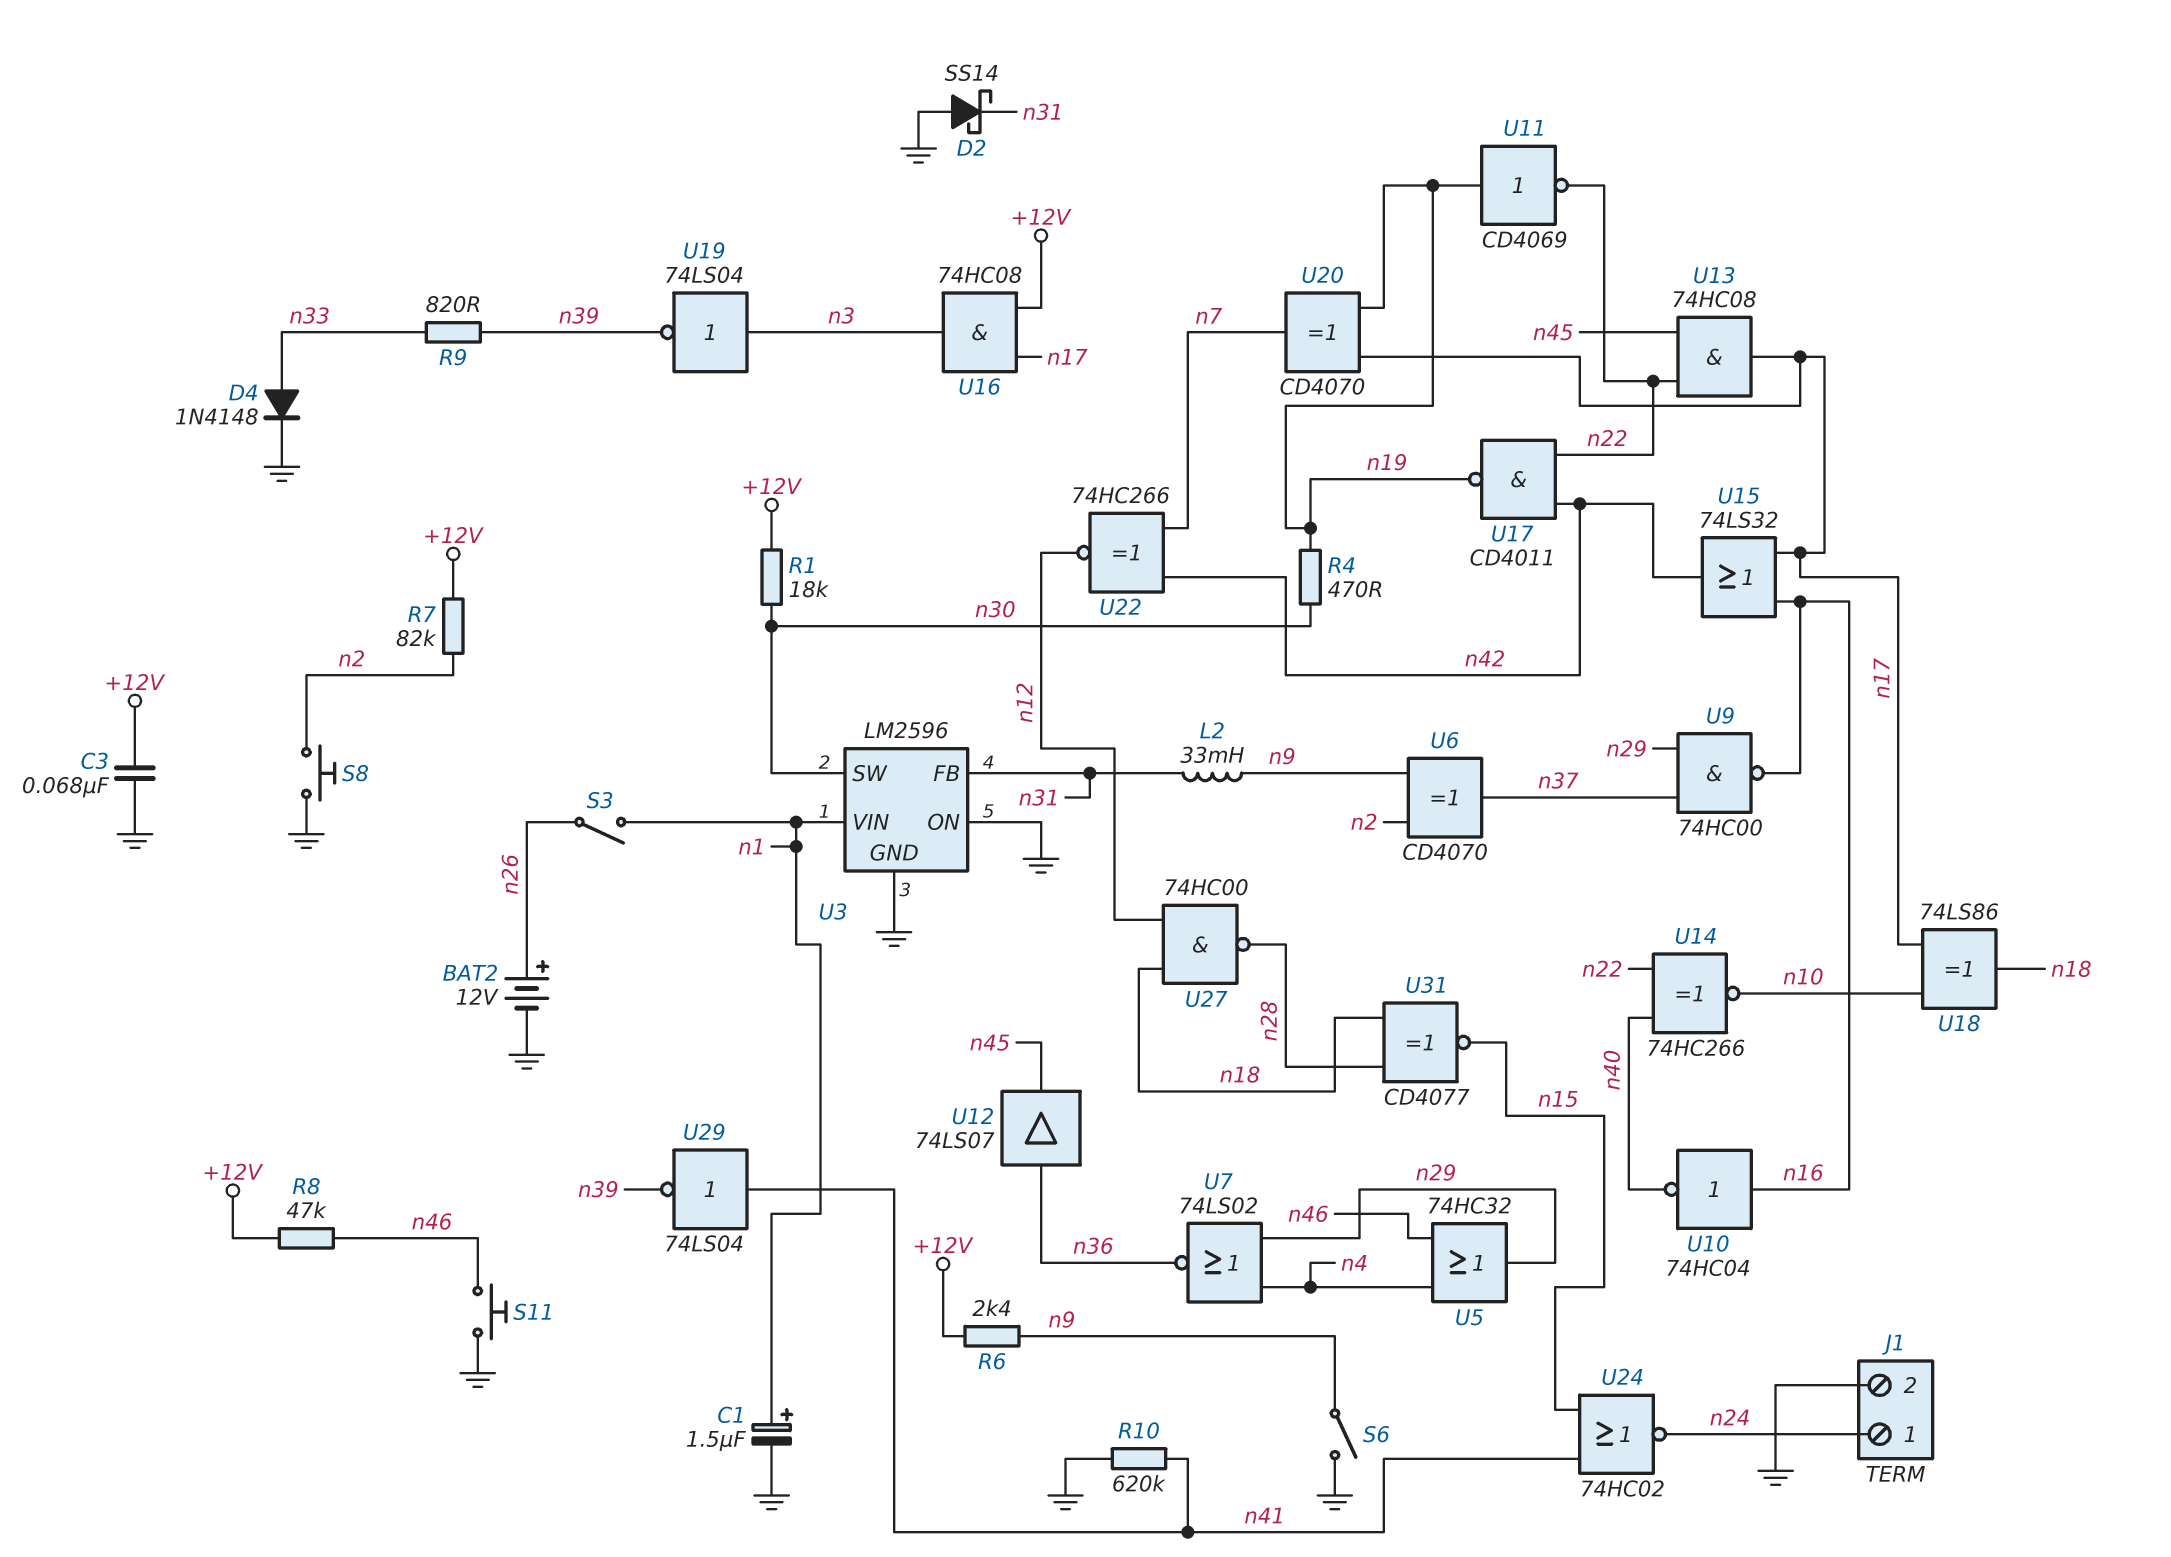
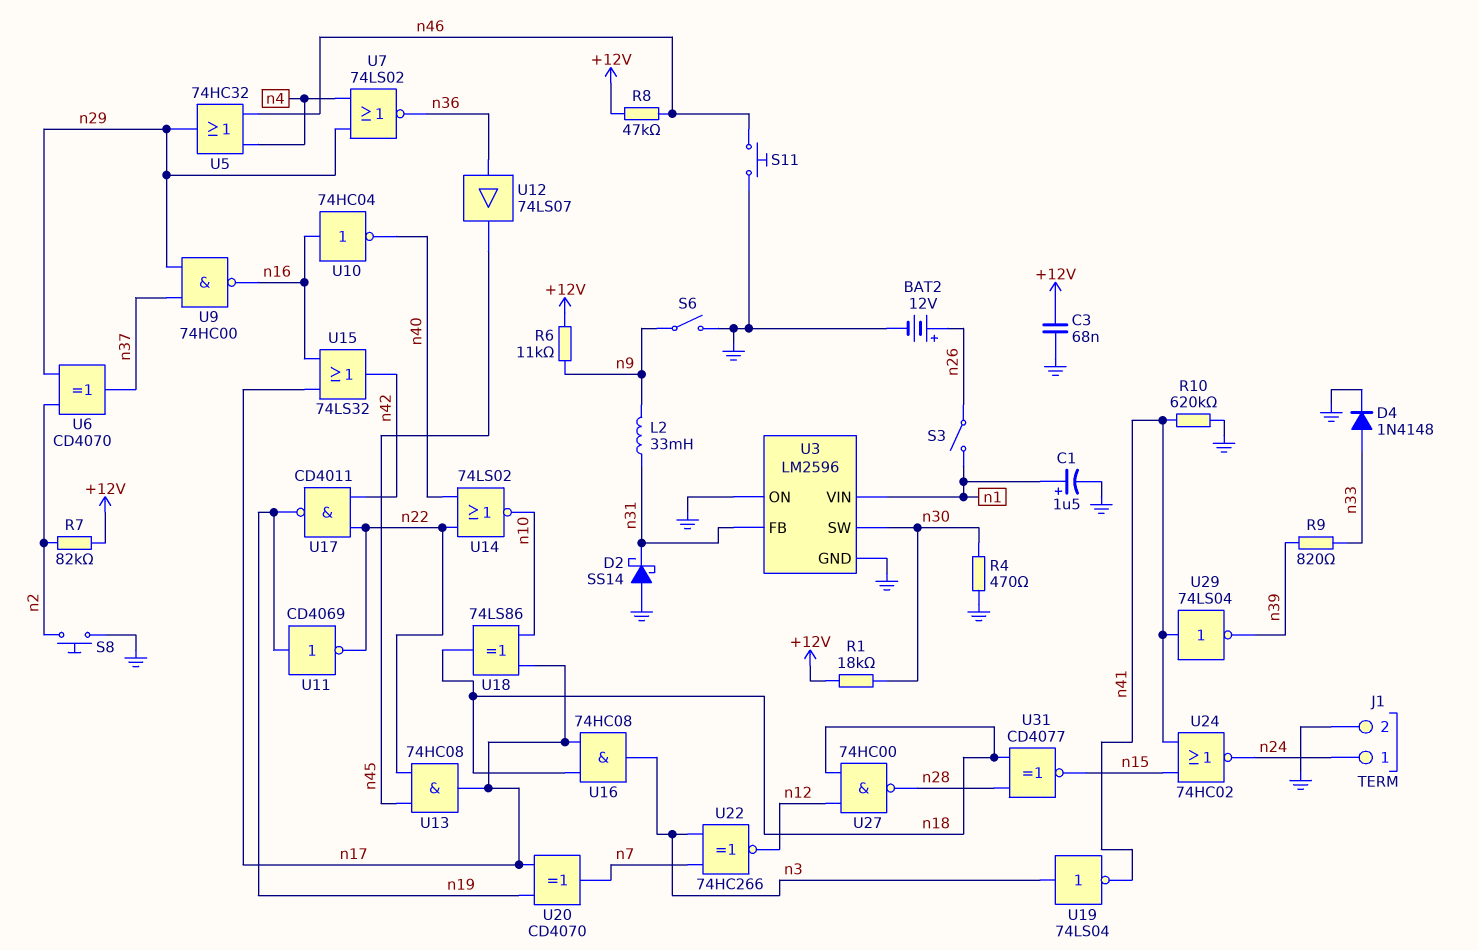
R4: 470 (n19, n30) -> 470 (GND, n30)
R6: 2.4k (+12V, n9) -> 11k (+12V, n9)
U6: XOR CD4070 (in n2, in n9, out n37) -> XOR CD4070 (in n2, in n29, out n37)
U14: XNOR 74HC266 (in n22, in n40, out n10) -> NOR 74LS02 (in n22, in n40, out n10)
U16: AND 74HC08 (in +12V, in n17, out n3) -> AND 74HC08 (in n17, in n18, out n3)
U19: NOT 74LS04 (in n3, out n39) -> NOT 74LS04 (in n3, out n41)
U22: XNOR 74HC266 (in n7, in n42, out n12) -> XNOR 74HC266 (in n3, in n7, out n12)

